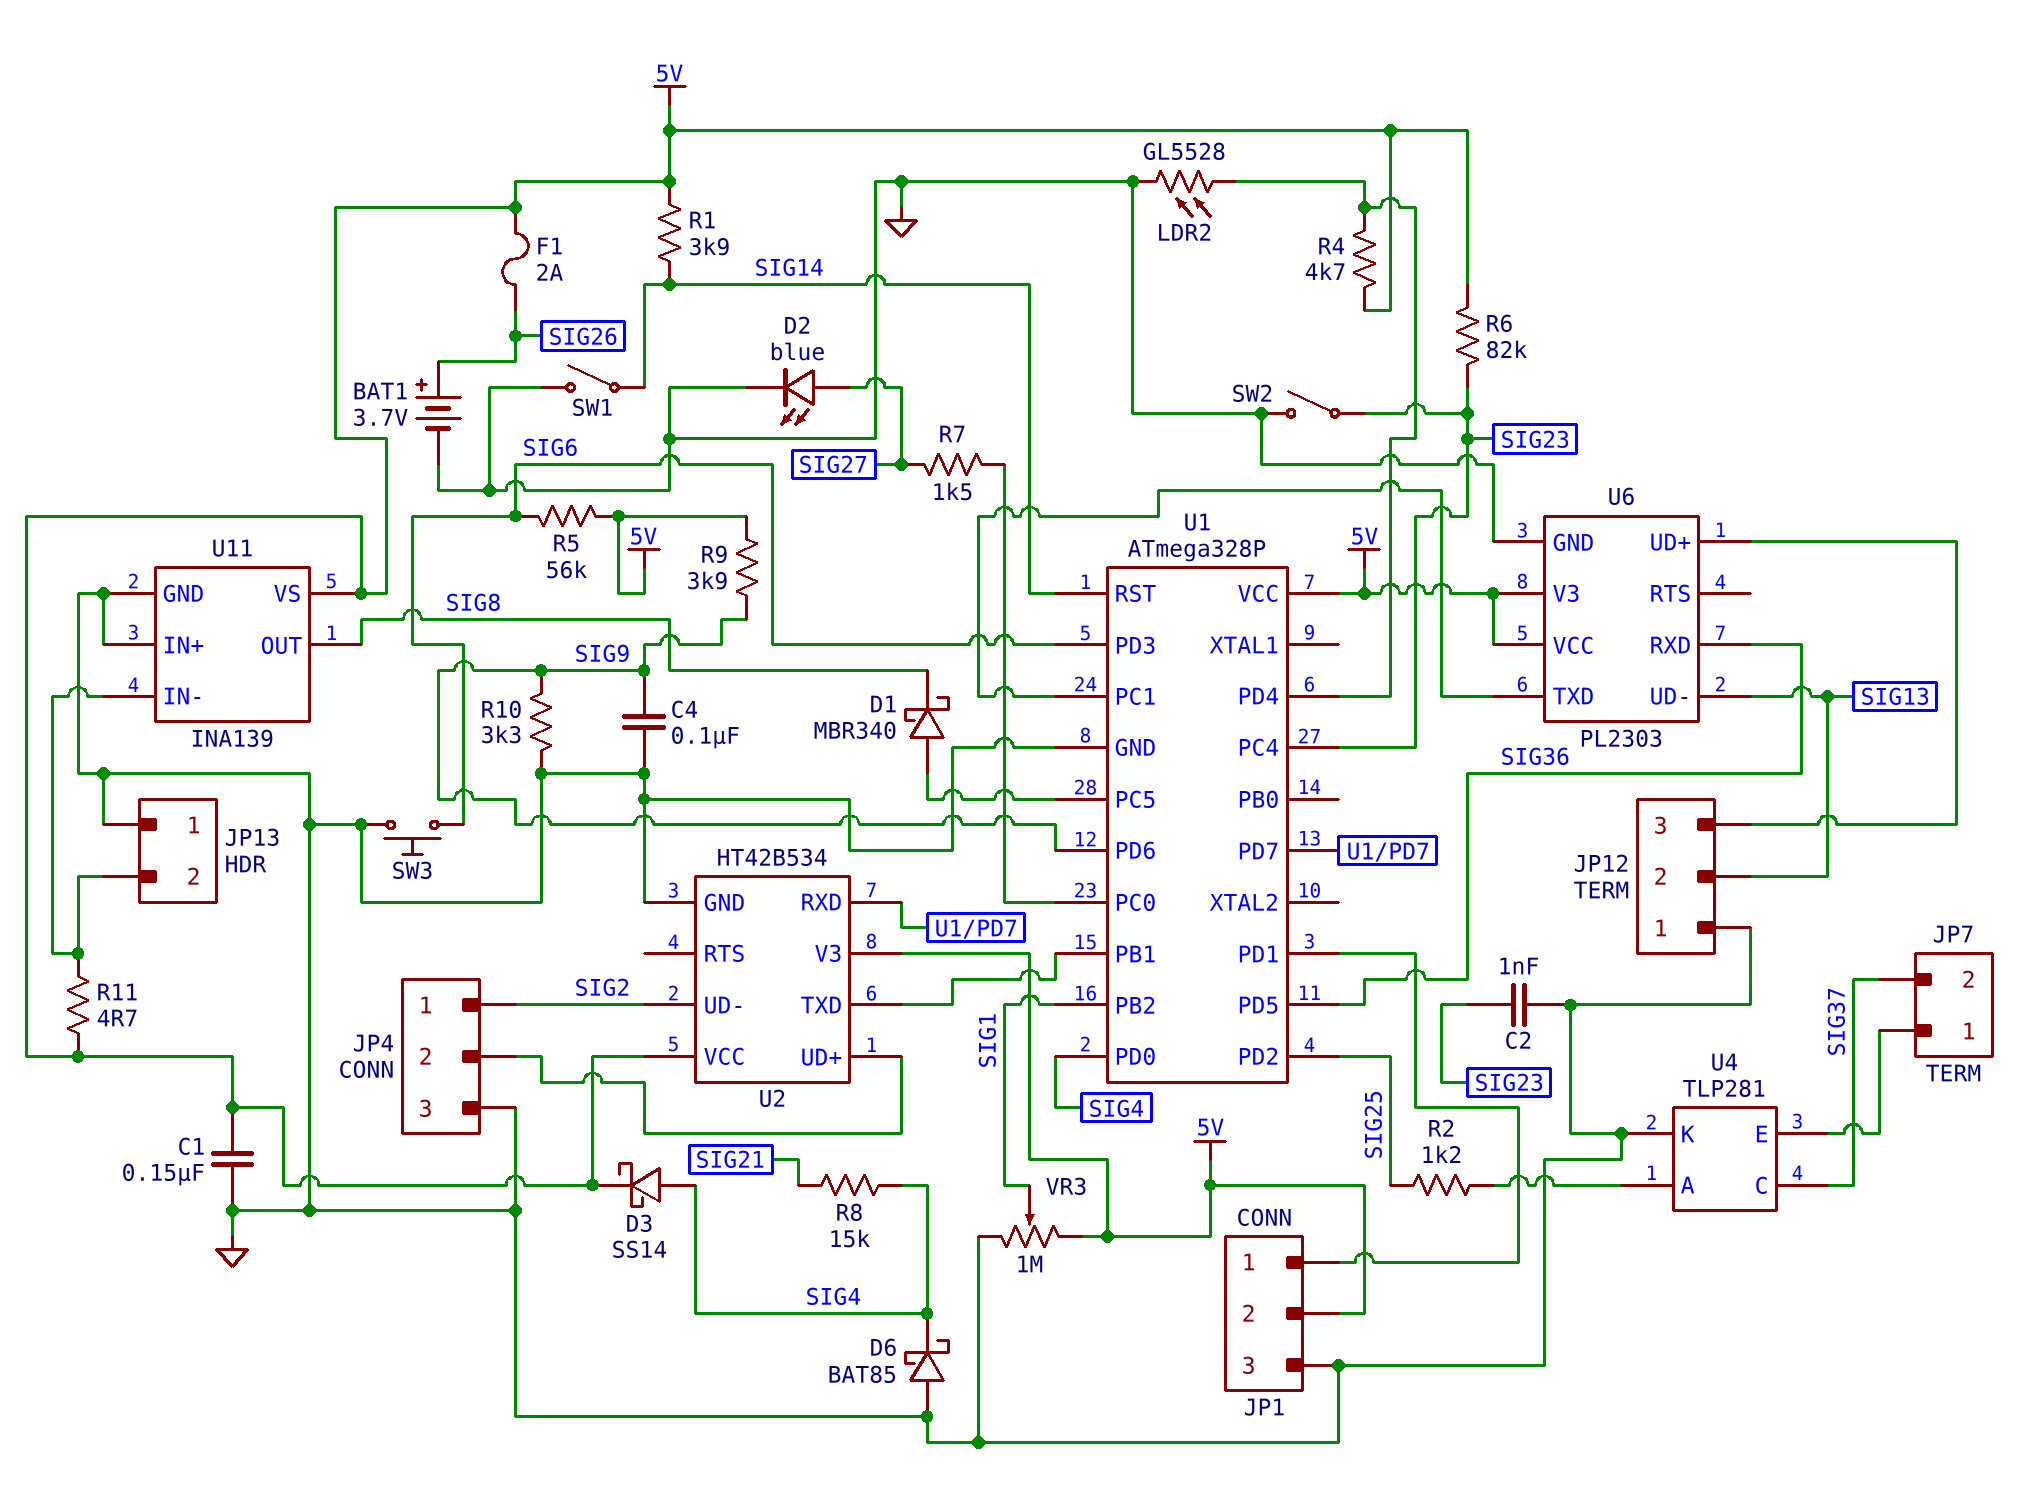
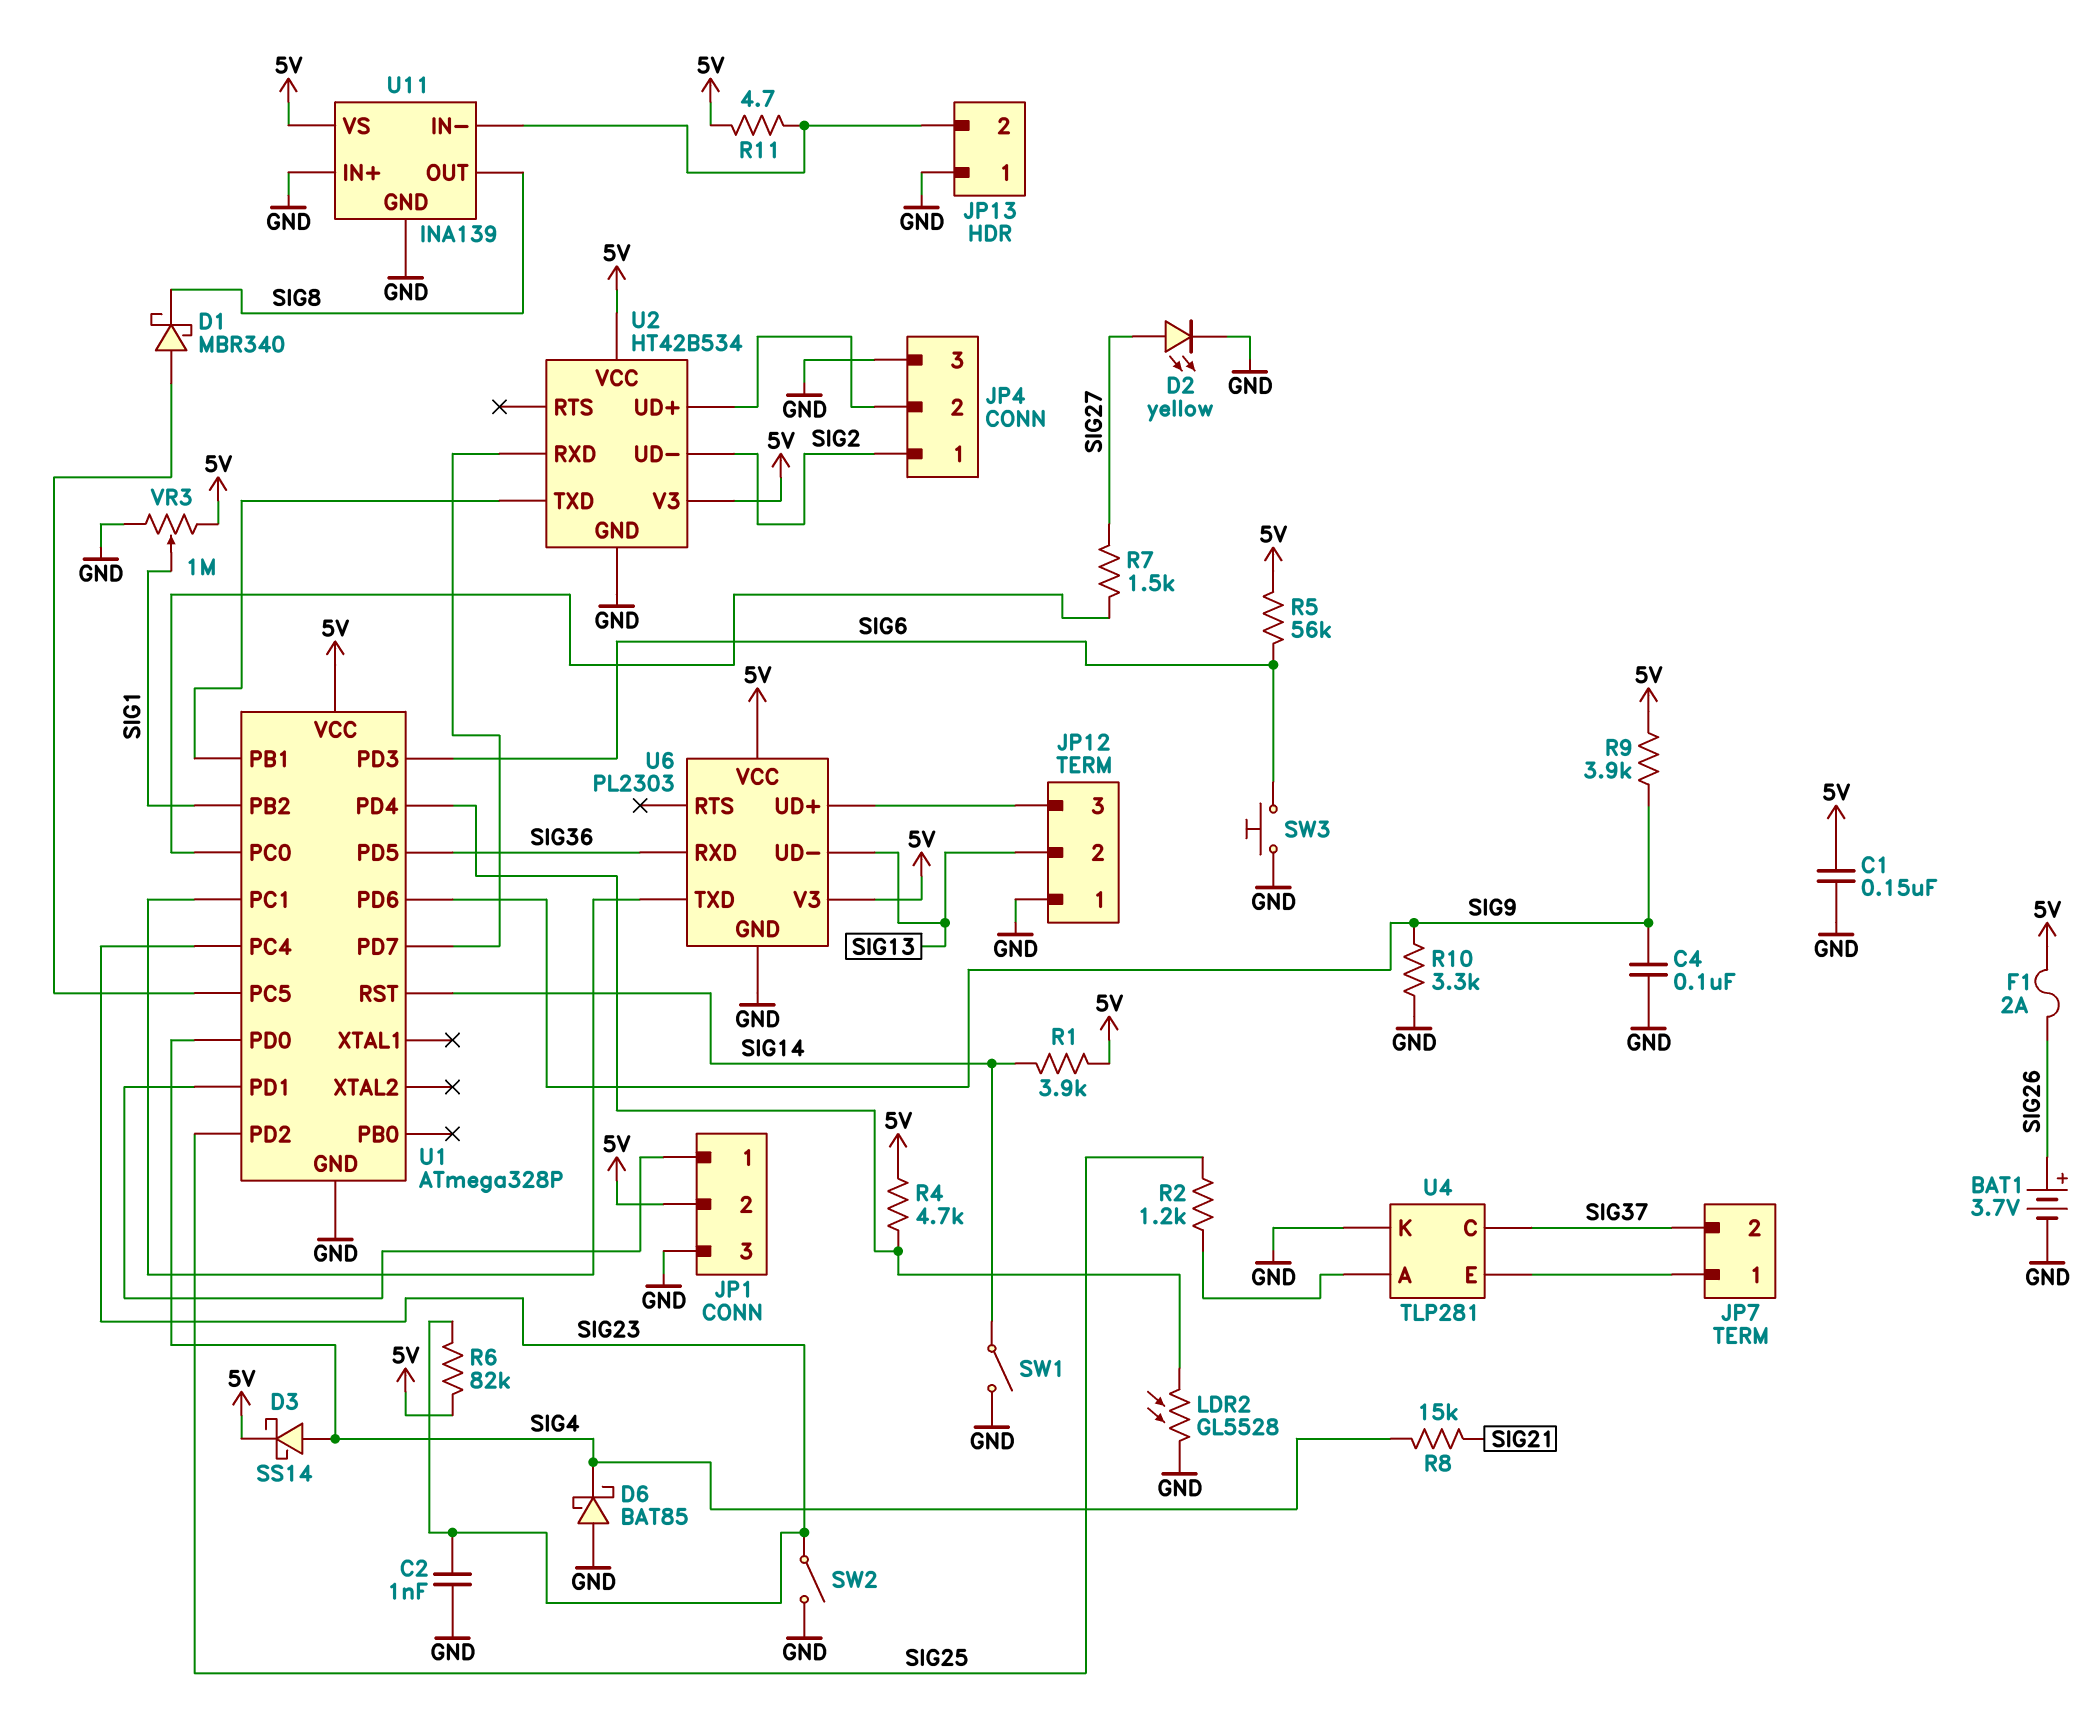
D2: LED blue (A SIG27, K GND) -> LED yellow (A SIG27, K GND)

